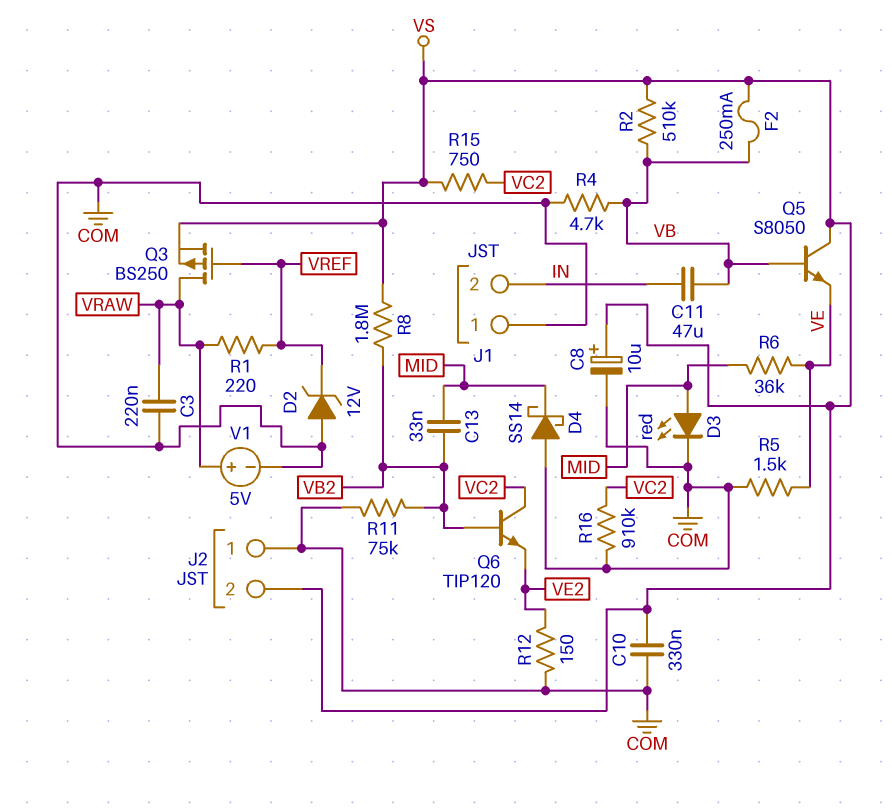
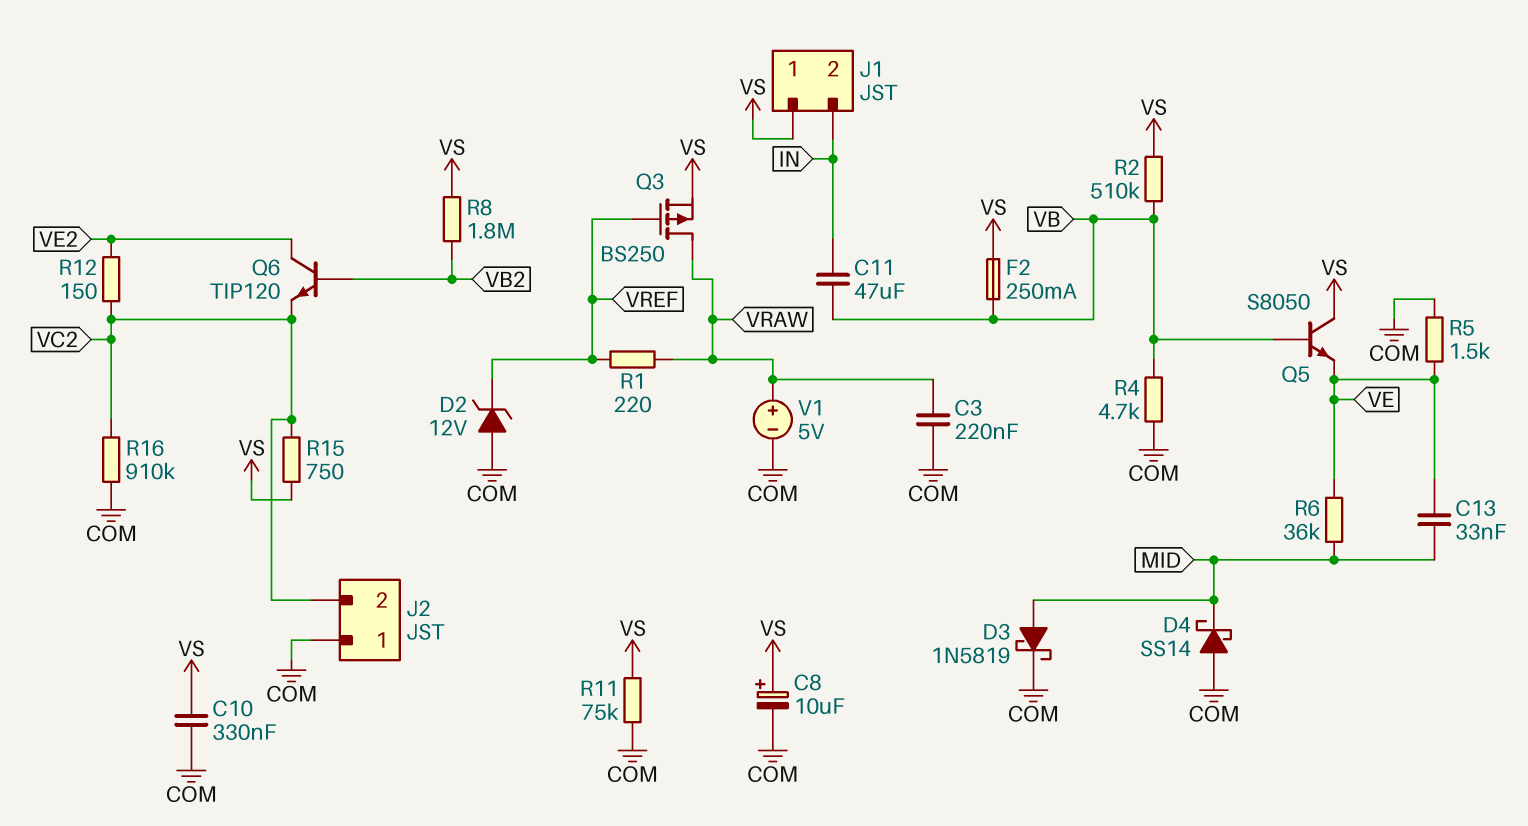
C13: 33nF (MID, VB2) -> 33nF (MID, VE)
D3: LED red (A MID, K COM) -> schottky 1N5819 (A MID, K COM)
J1 pin 1: COM -> VS
J2 pin 2: VS -> VC2
Q6: NPN TIP120 (B VB2, C VC2, E VE2) -> NPN TIP120 (B VB2, C VE2, E VC2)
R11: 75k (COM, VB2) -> 75k (COM, VS)
R12: 150 (COM, VE2) -> 150 (VC2, VE2)

